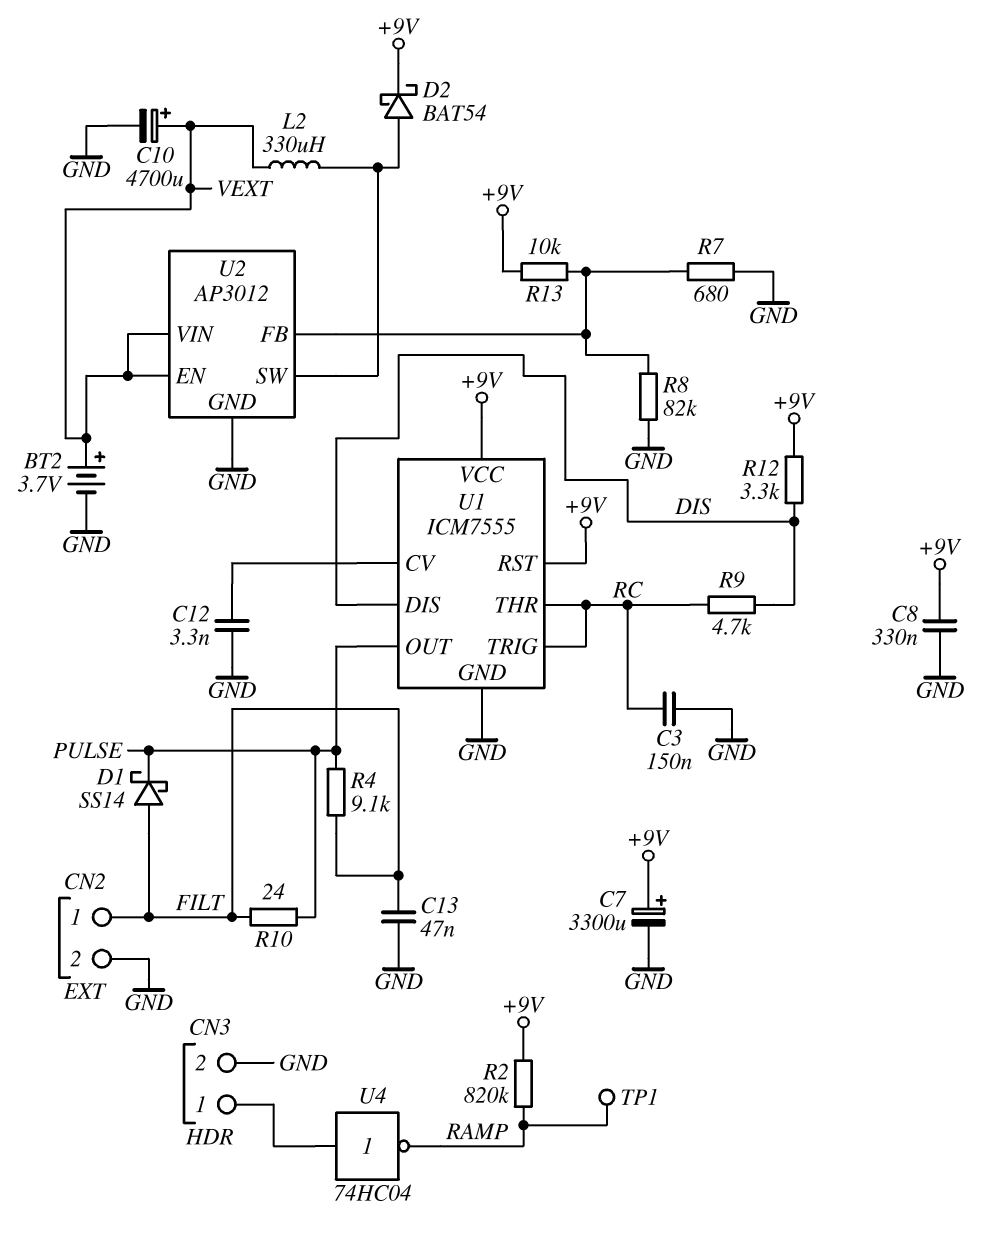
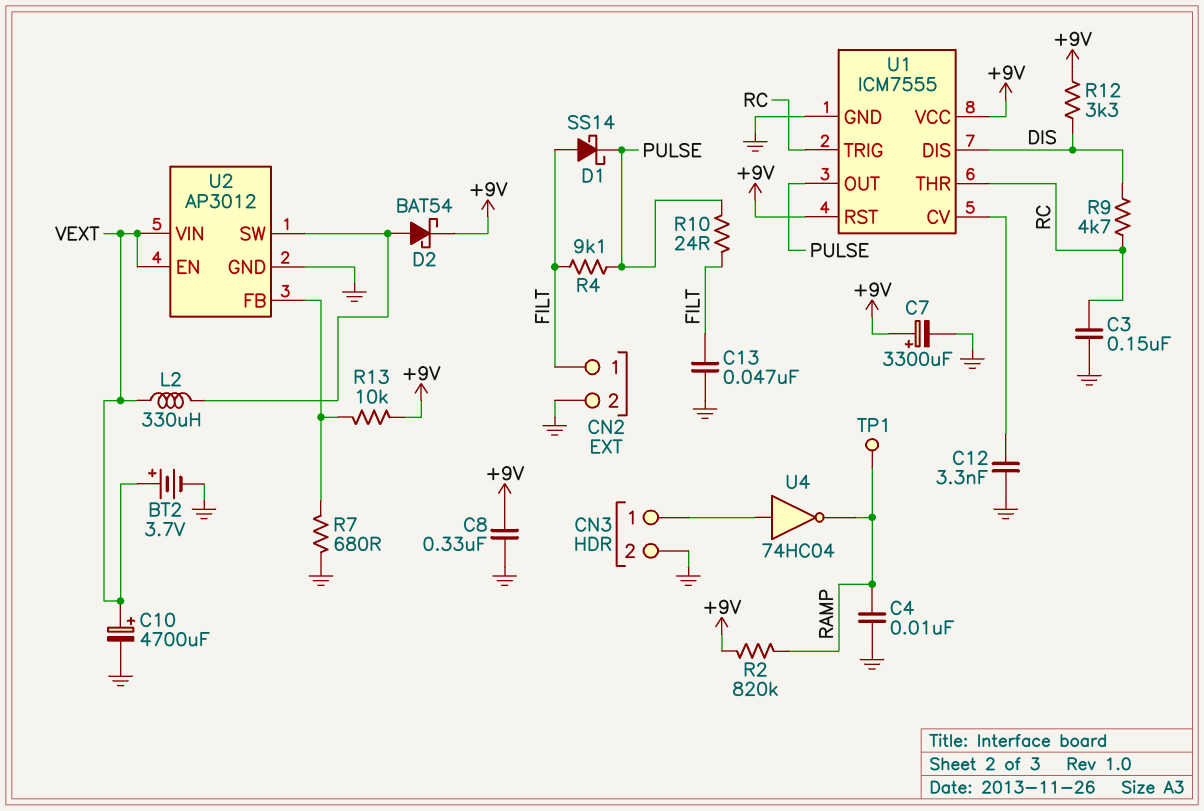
C4: none -> 10nF (GND, RAMP)
R8: 82k (GND, U2/FB) -> none

